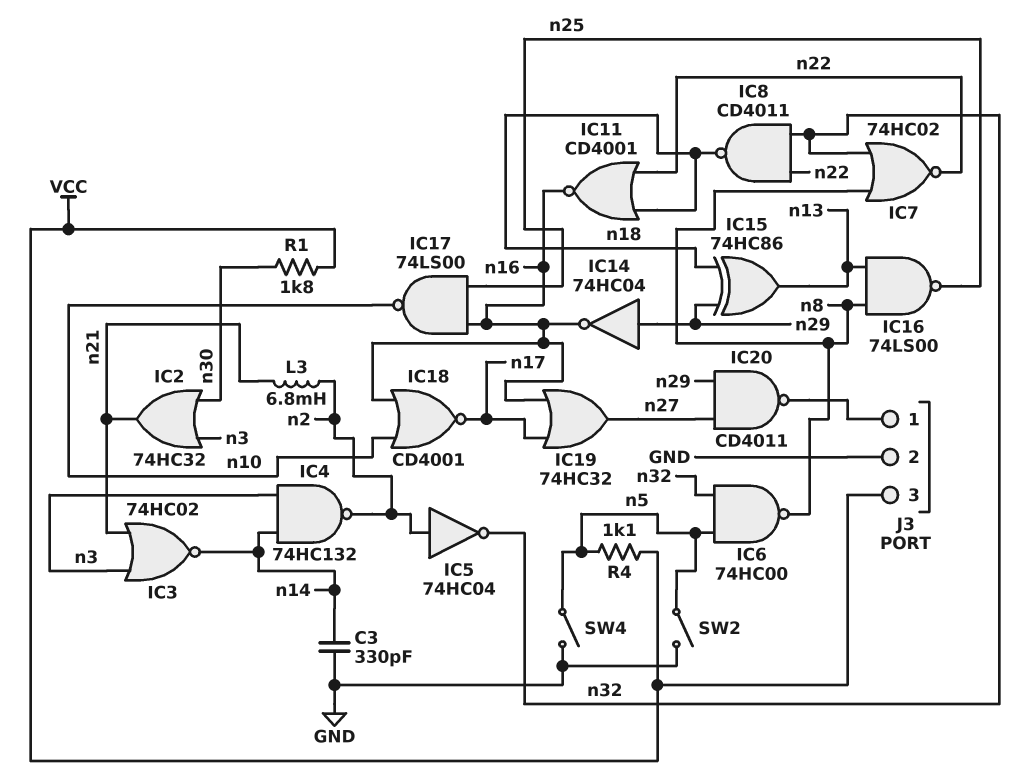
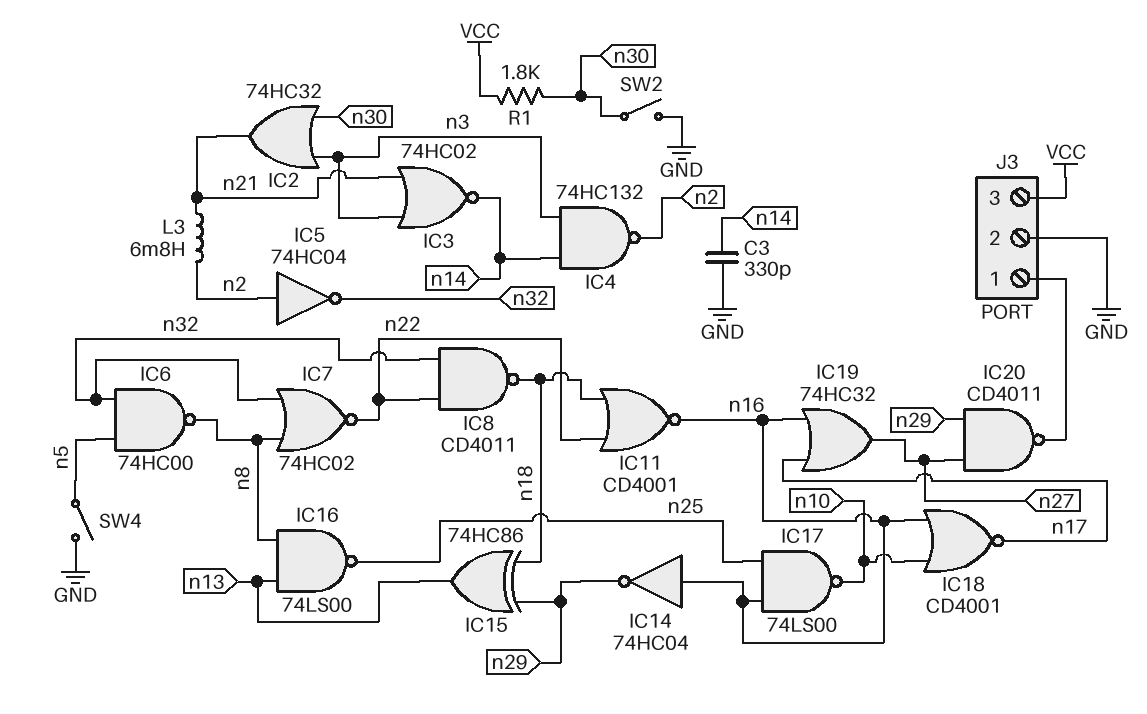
IC14: NOT 74HC04 (in n29, out n16) -> NOT 74HC04 (in n16, out n29)
R4: 1.1k (VCC, n5) -> none
SW2: switch (GND, n5) -> switch (GND, n30)

